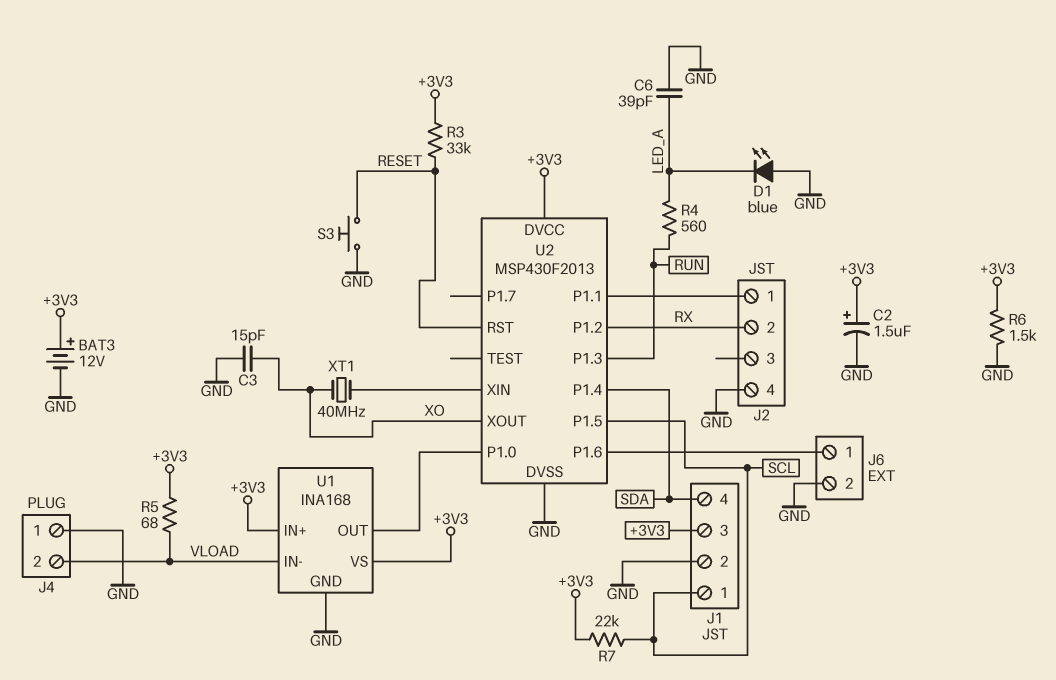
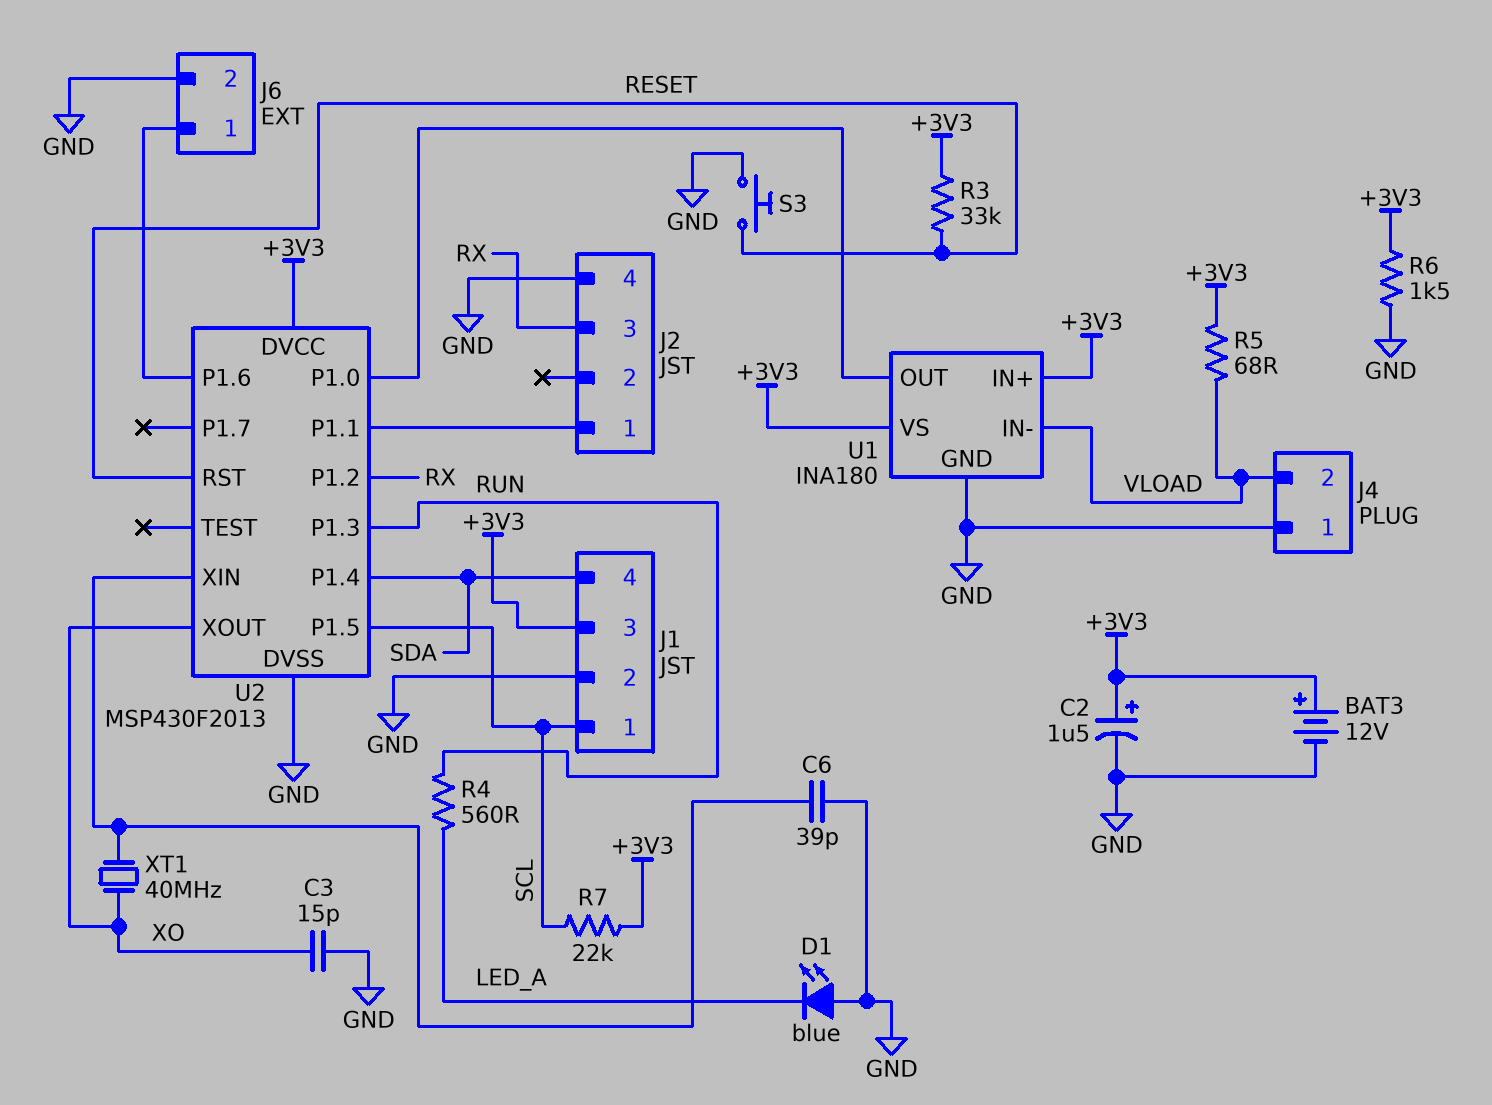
C6: 39pF (GND, LED_A) -> 39pF (GND, U2/XIN)
J2 pin 2: RX -> none
J2 pin 3: none -> RX
U1: INA168 -> INA180

